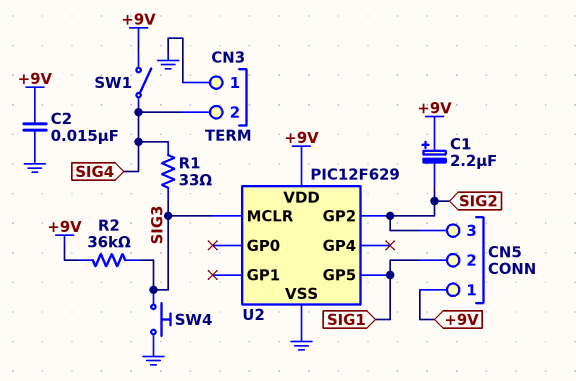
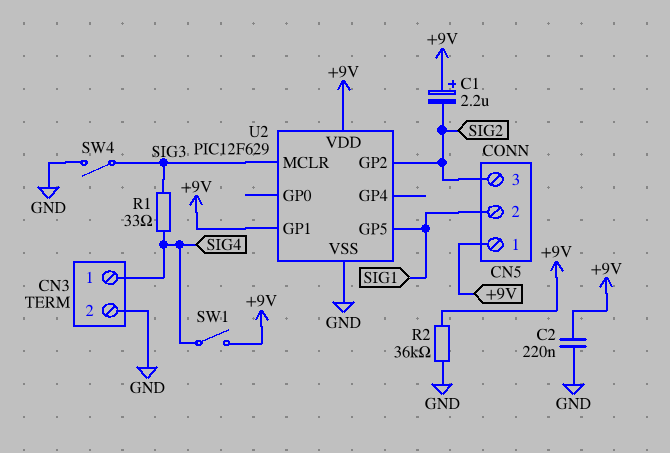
C2: 15nF (+9V, GND) -> 220nF (+9V, GND)
CN3 pin 1: GND -> SIG4
CN3 pin 2: SIG4 -> GND
R2: 36k (+9V, SIG3) -> 36k (+9V, GND)
SW4: button (GND, SIG3) -> switch (GND, SIG3)
U2 pin GP1: none -> +9V

